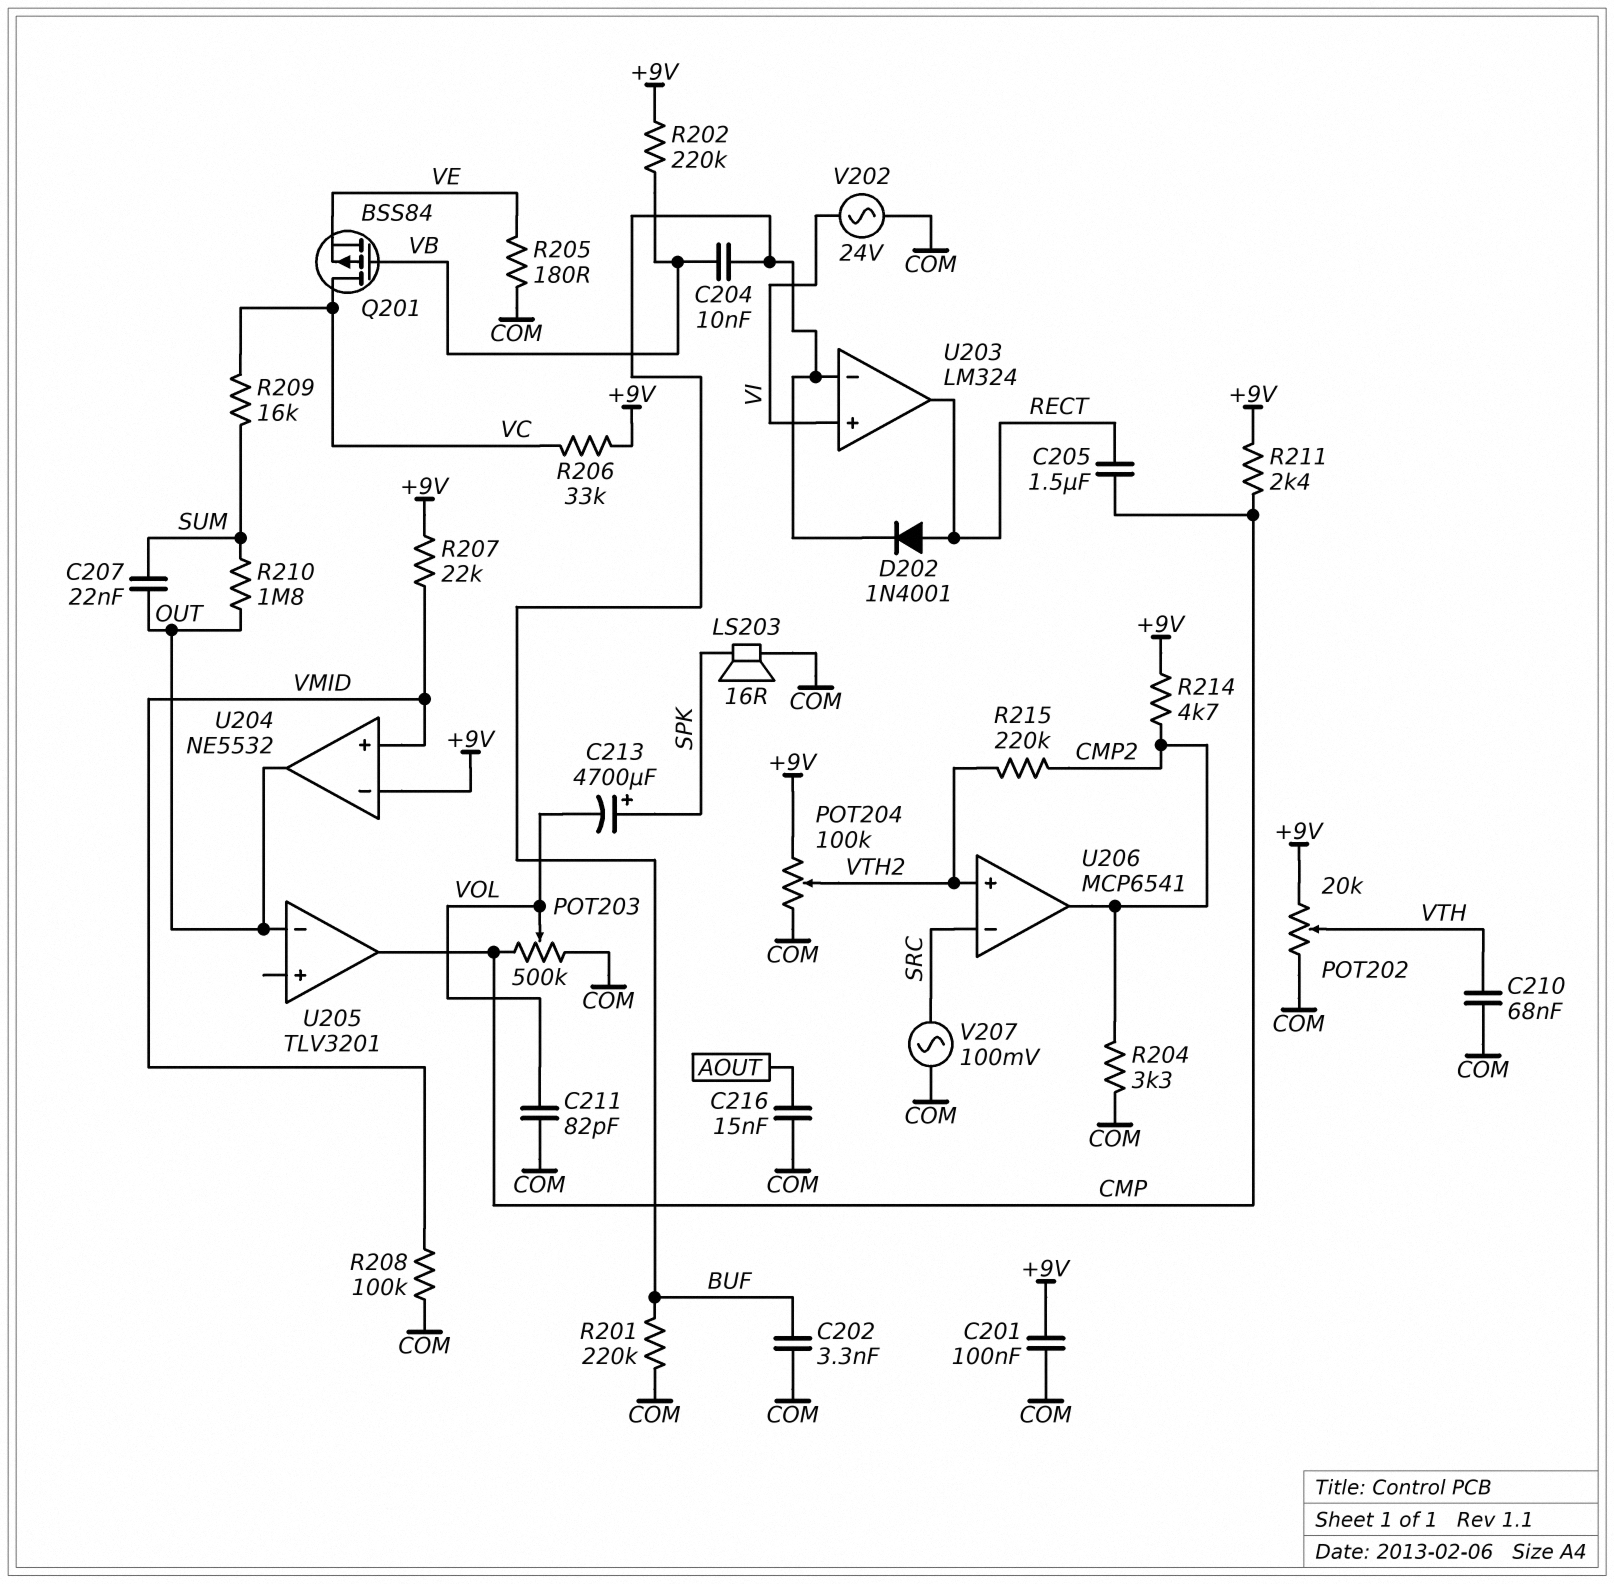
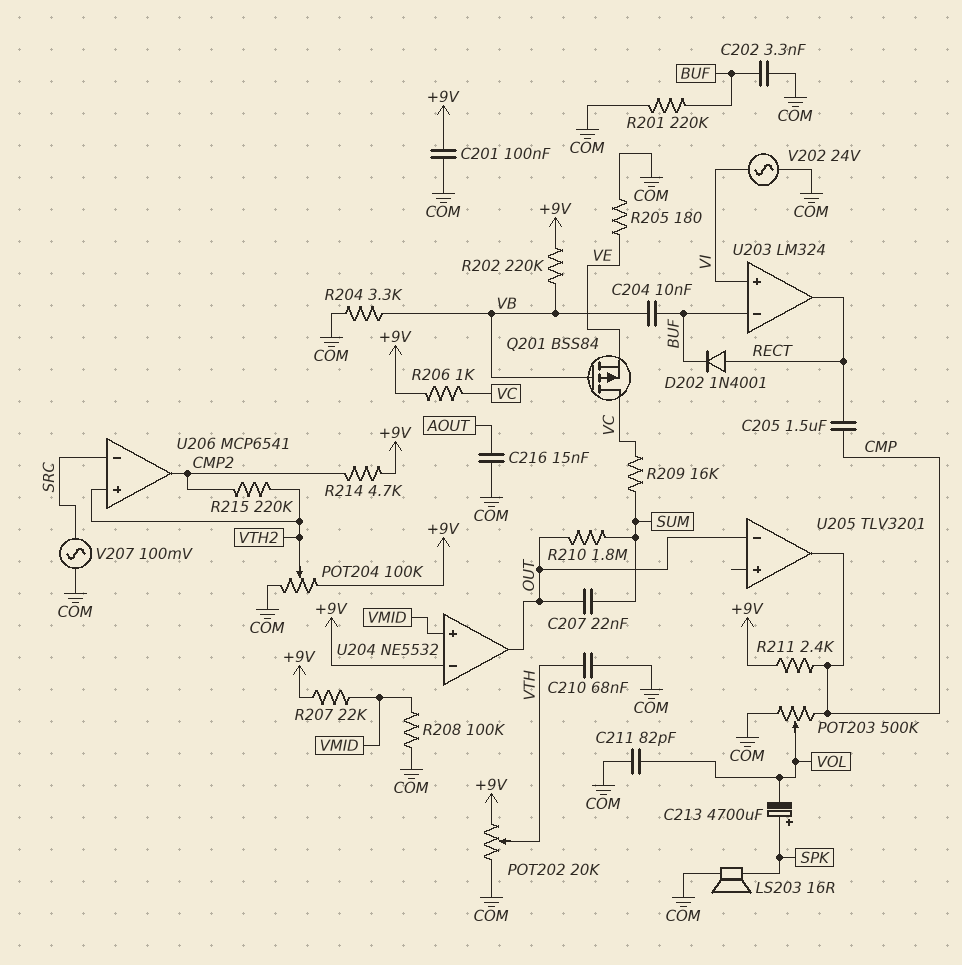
R204: 3.3k (CMP2, COM) -> 3.3k (COM, VB)
R206: 33k (+9V, VC) -> 1k (+9V, VC)

